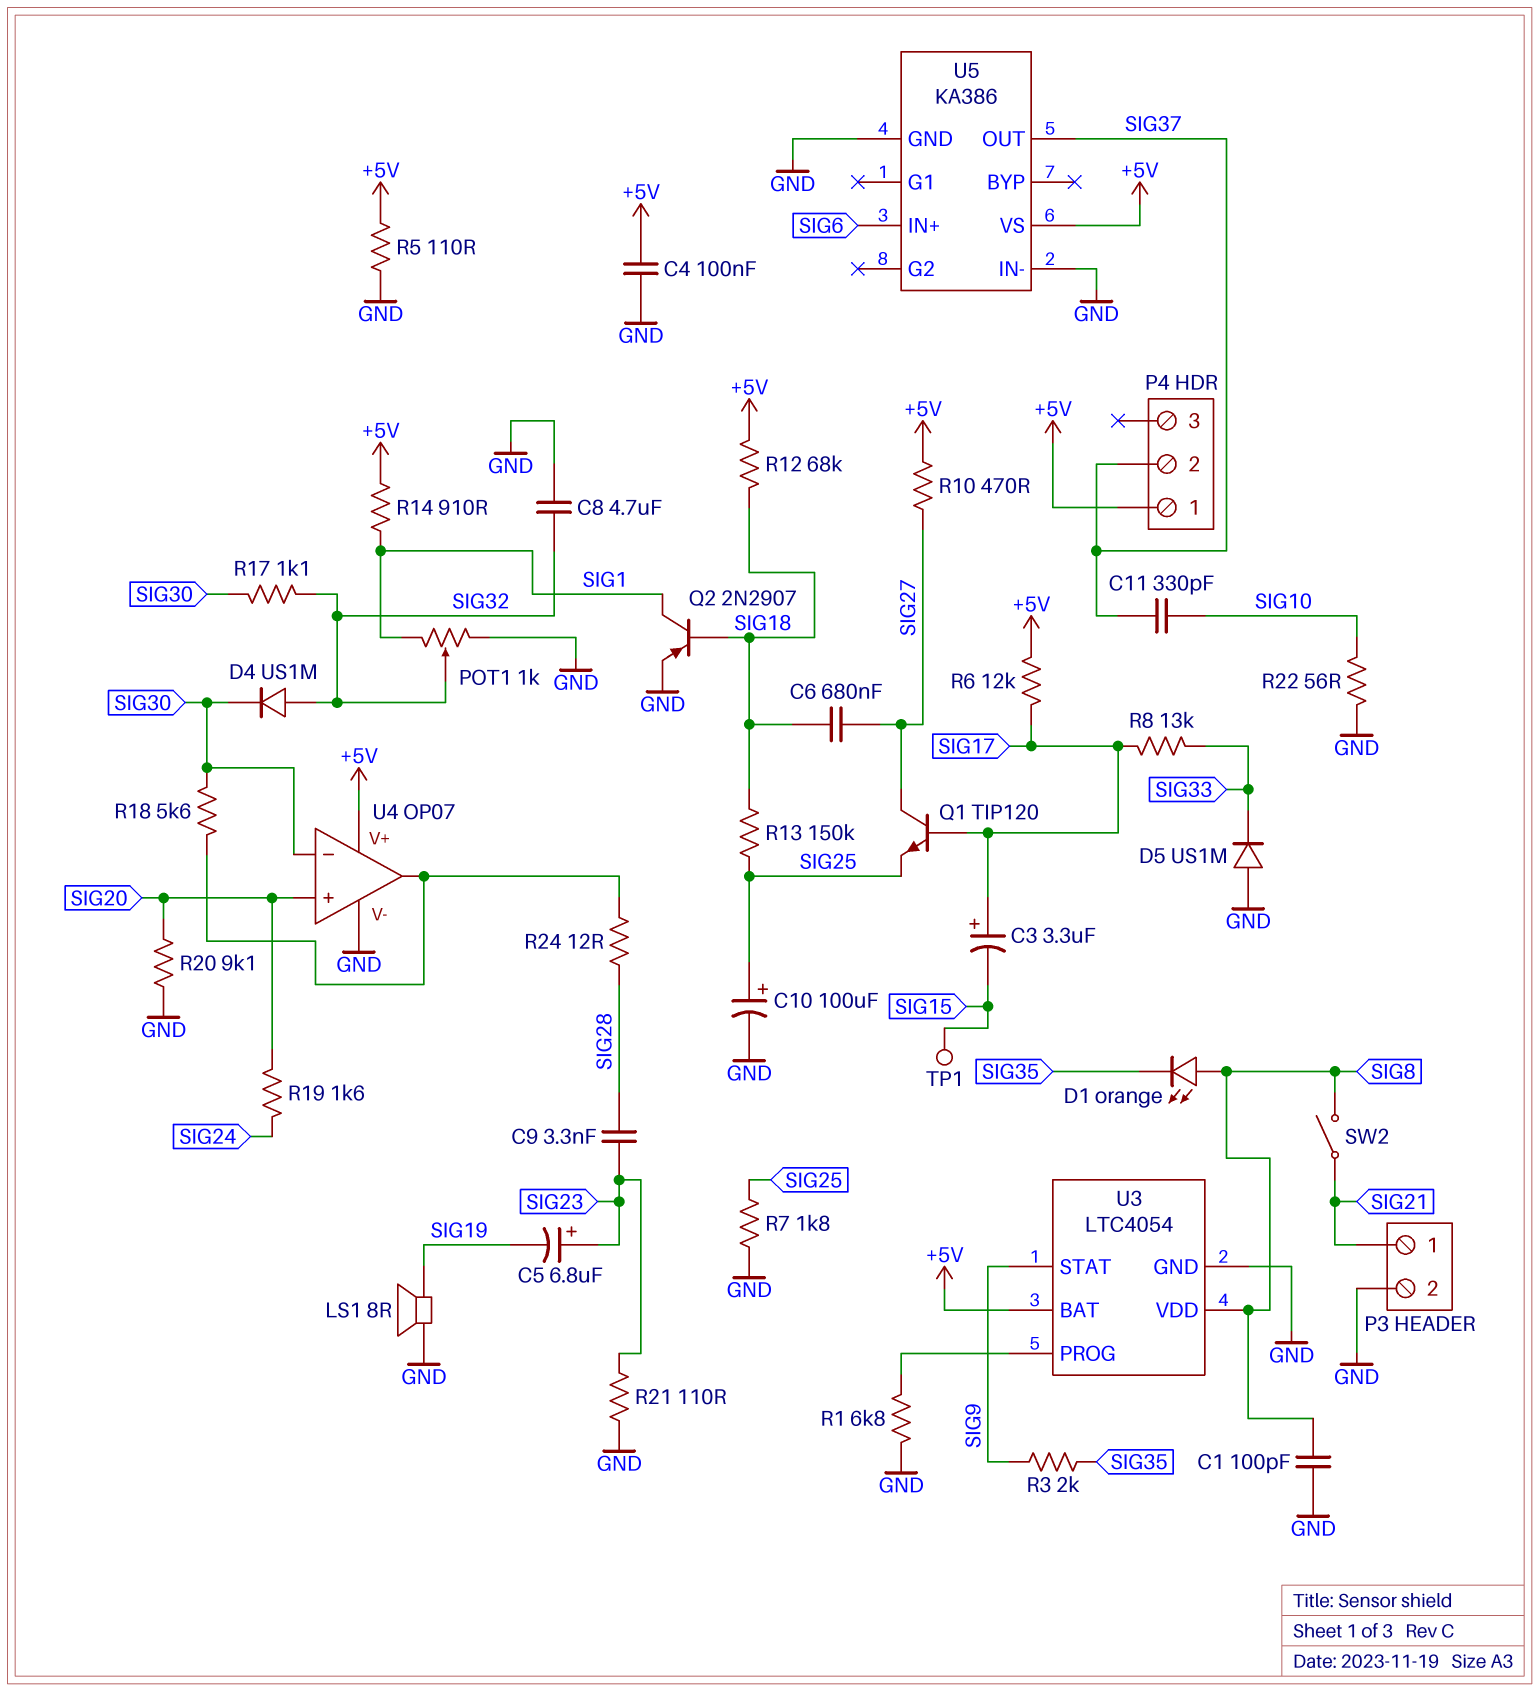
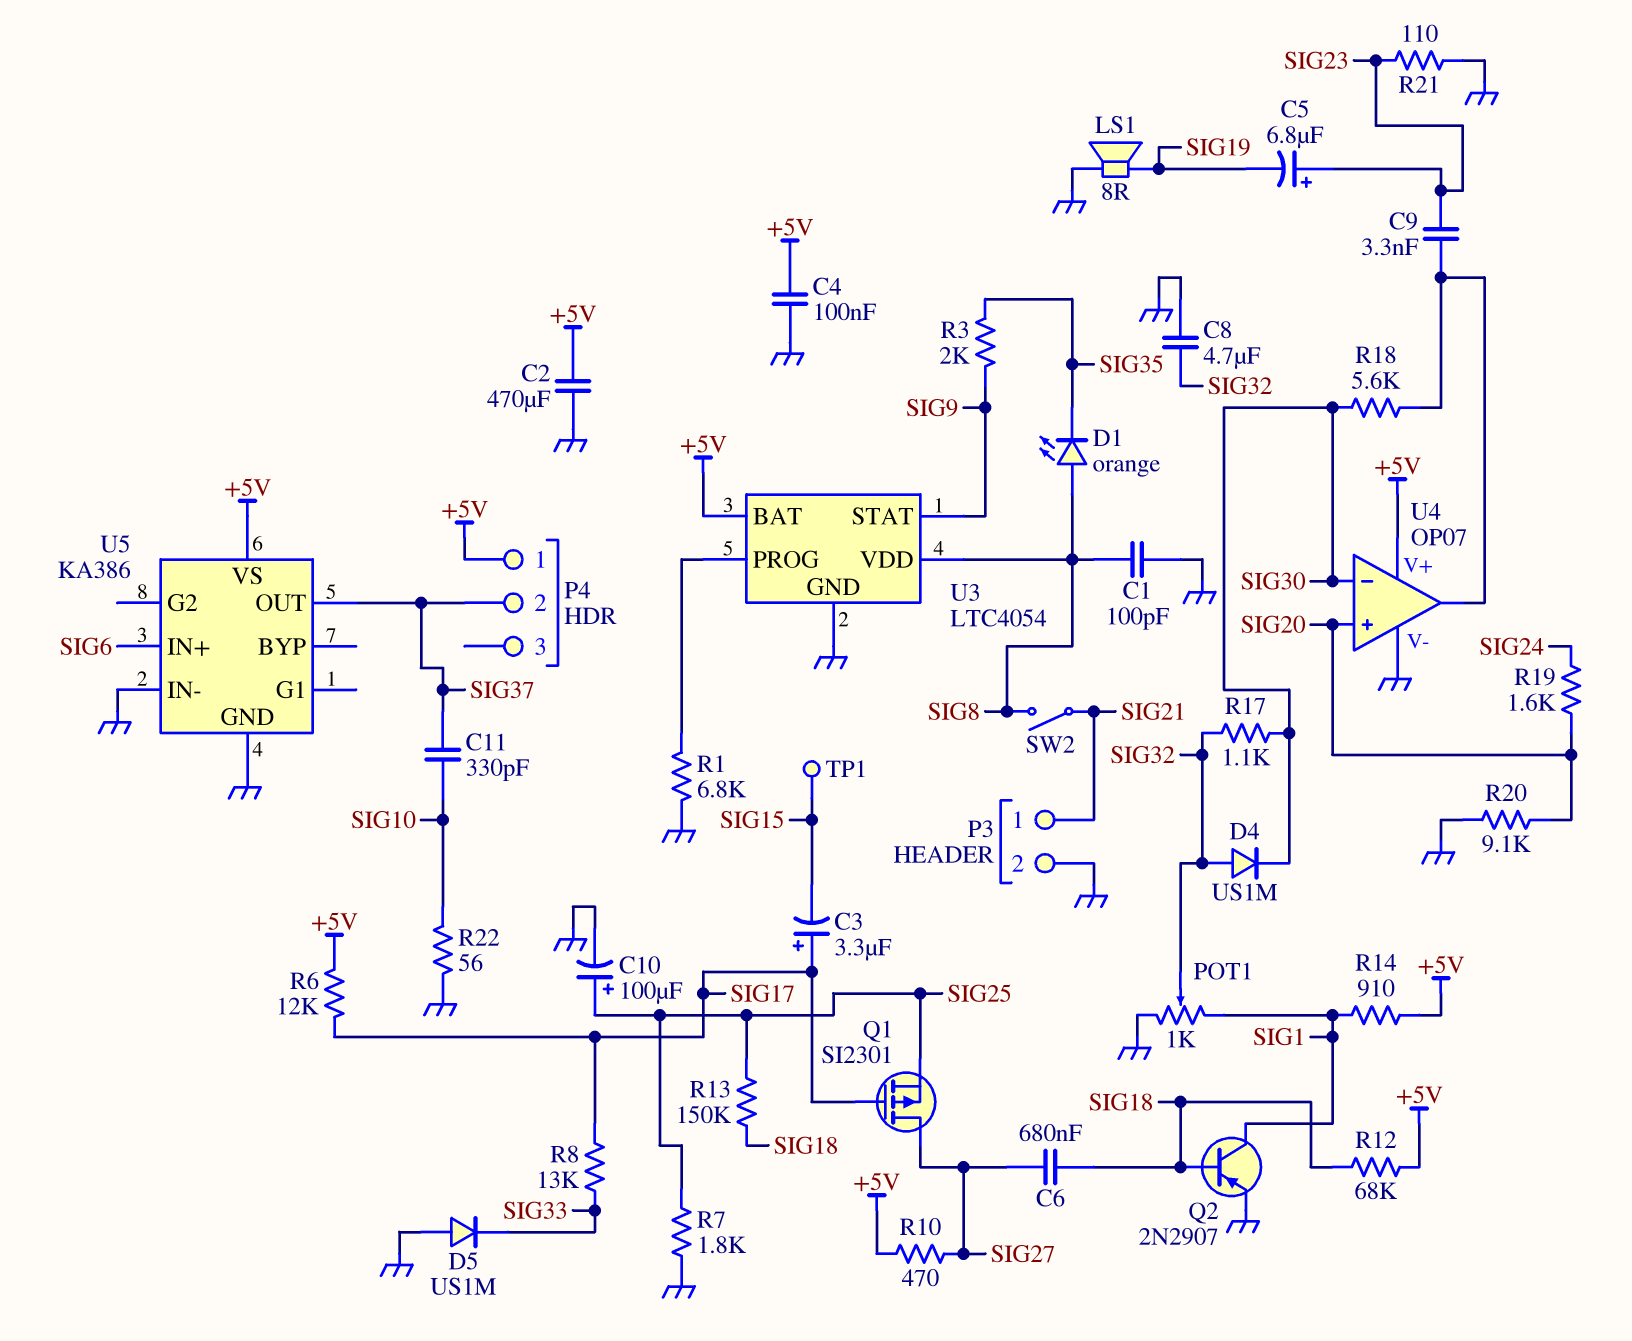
C2: none -> 470uF (+5V, GND)
C9: 3.3nF (SIG23, SIG28) -> 3.3nF (SIG23, U4/out)
Q1: NPN TIP120 (B SIG17, C SIG27, E SIG25) -> PMOS SI2301 (G SIG17, D SIG27, S SIG25)
R5: 110 (+5V, GND) -> none
R24: 12 (SIG28, U4/out) -> none

